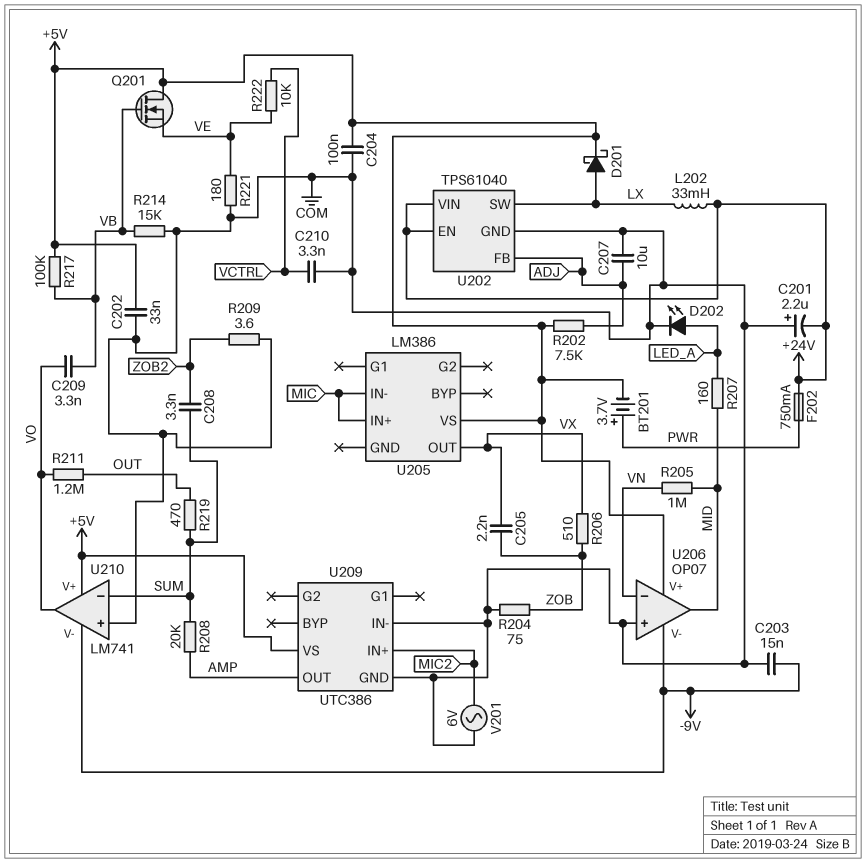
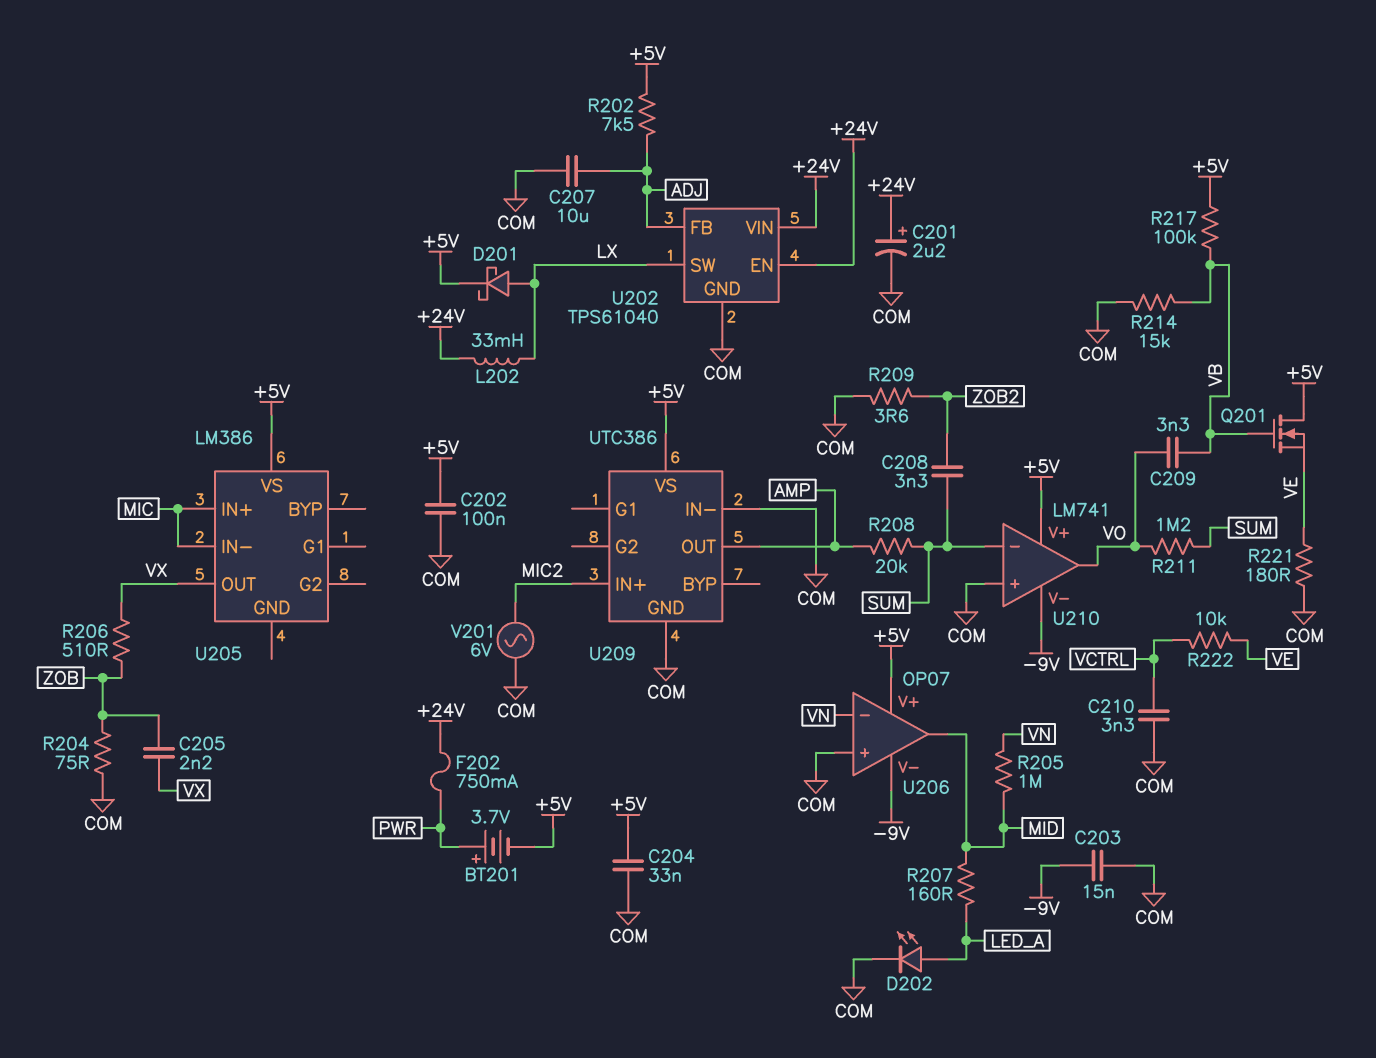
C201: 2.2uF (plus COM, minus +24V) -> 2.2uF (plus +24V, minus COM)
C202: 33nF (+5V, COM) -> 100nF (+5V, COM)
C204: 100nF (+5V, COM) -> 33nF (+5V, COM)
R211: 1.2M (OUT, VO) -> 1.2M (SUM, VO)
R219: 470 (OUT, SUM) -> none

